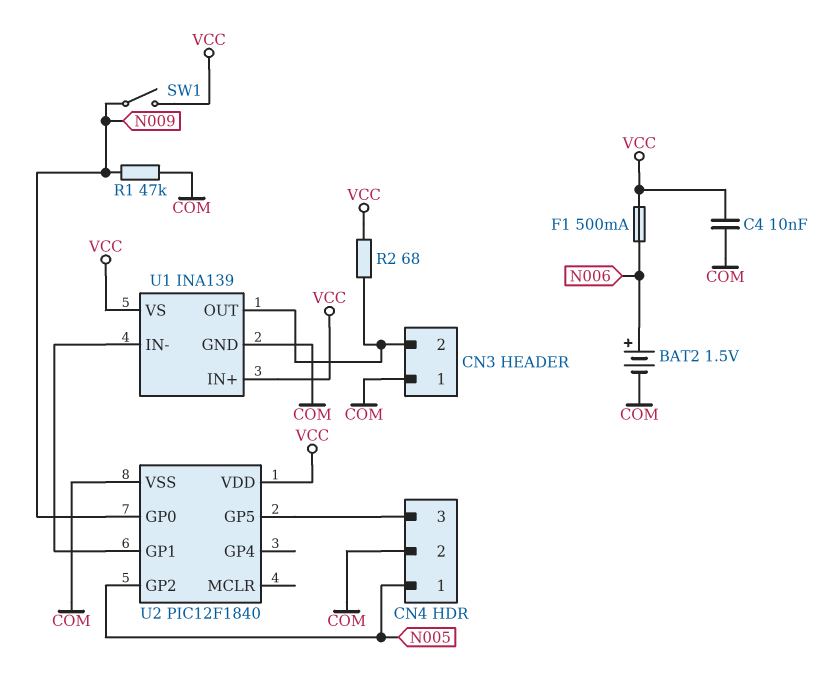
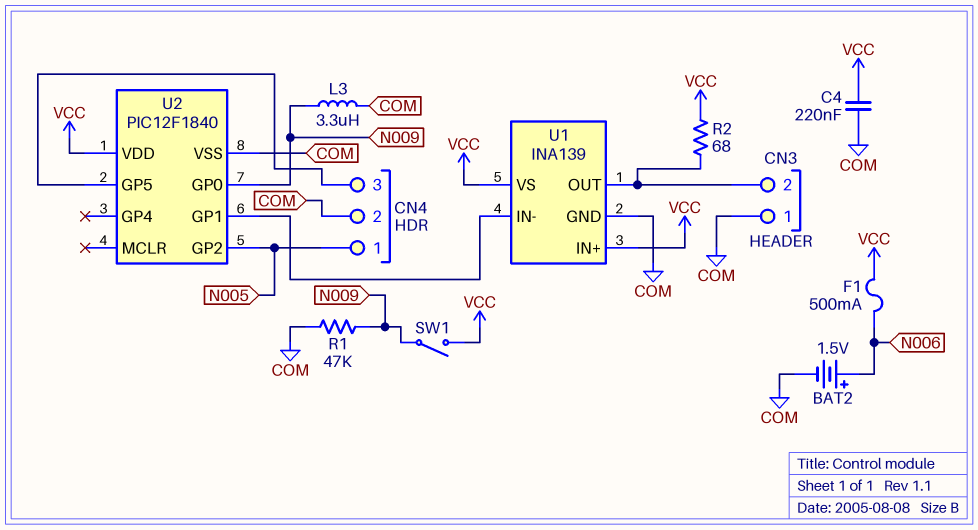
C4: 10nF (COM, VCC) -> 220nF (COM, VCC)
L3: none -> 3.3uH (COM, N009)

